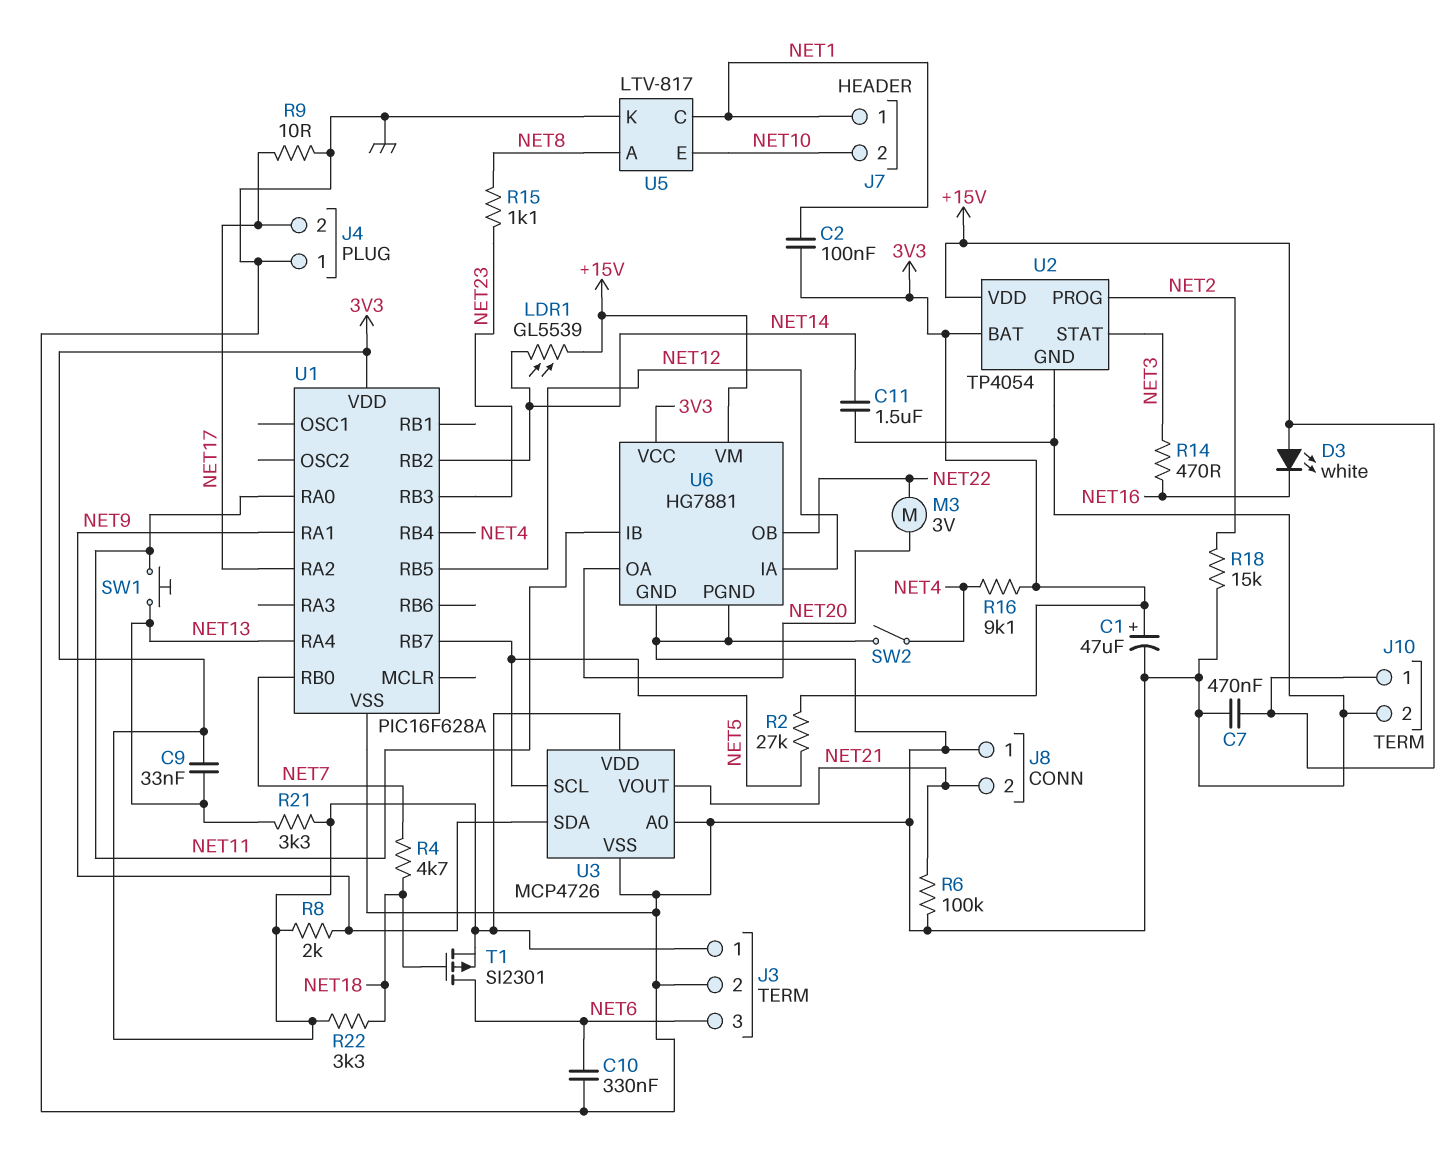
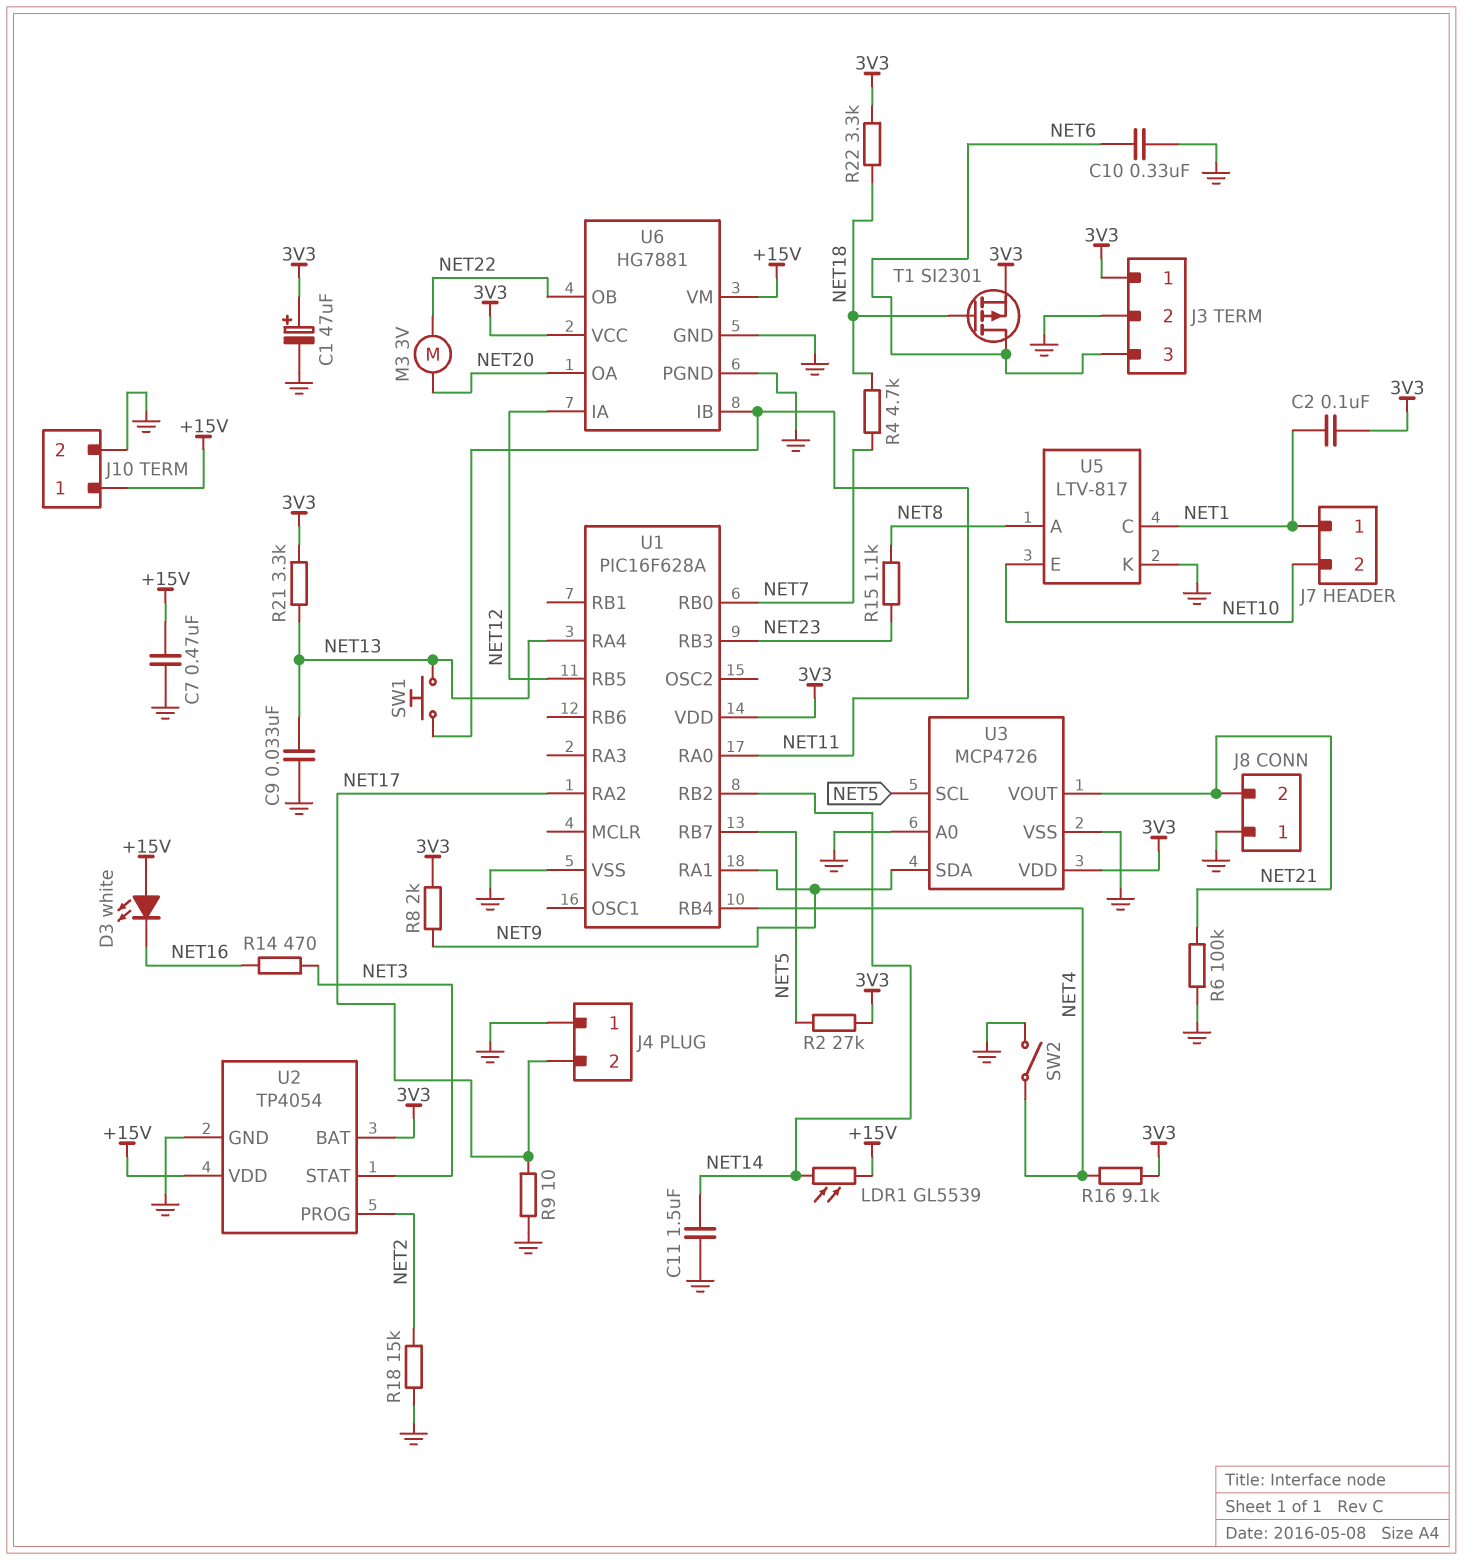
C9: 33nF (3V3, NET13) -> 33nF (GND, NET13)

